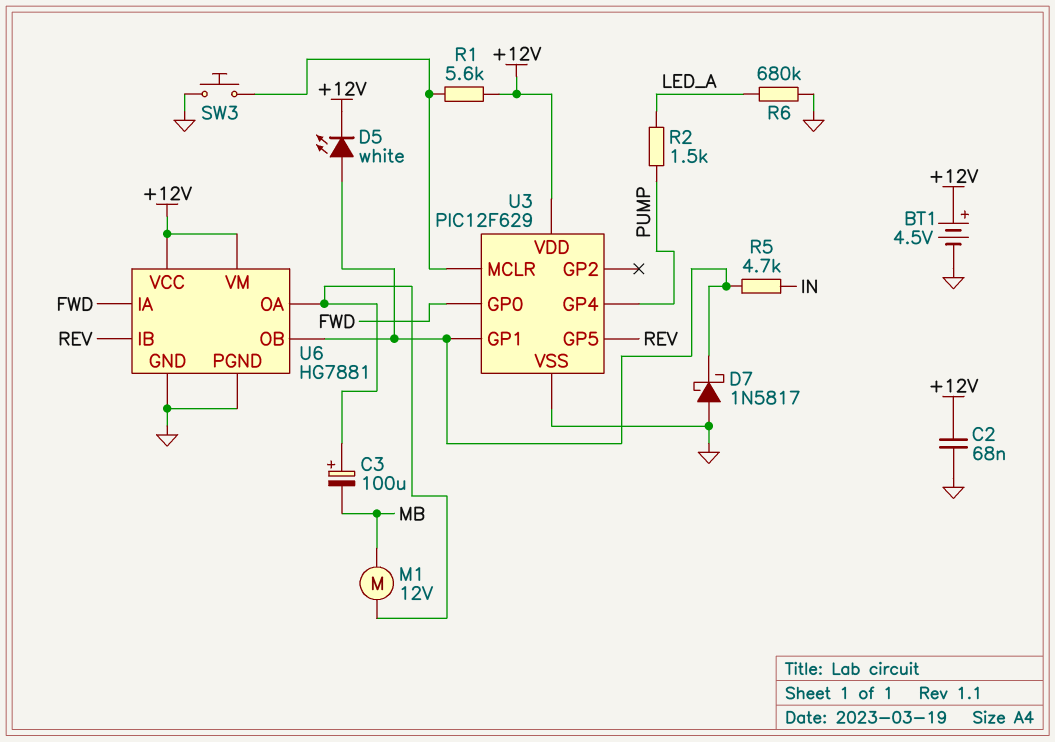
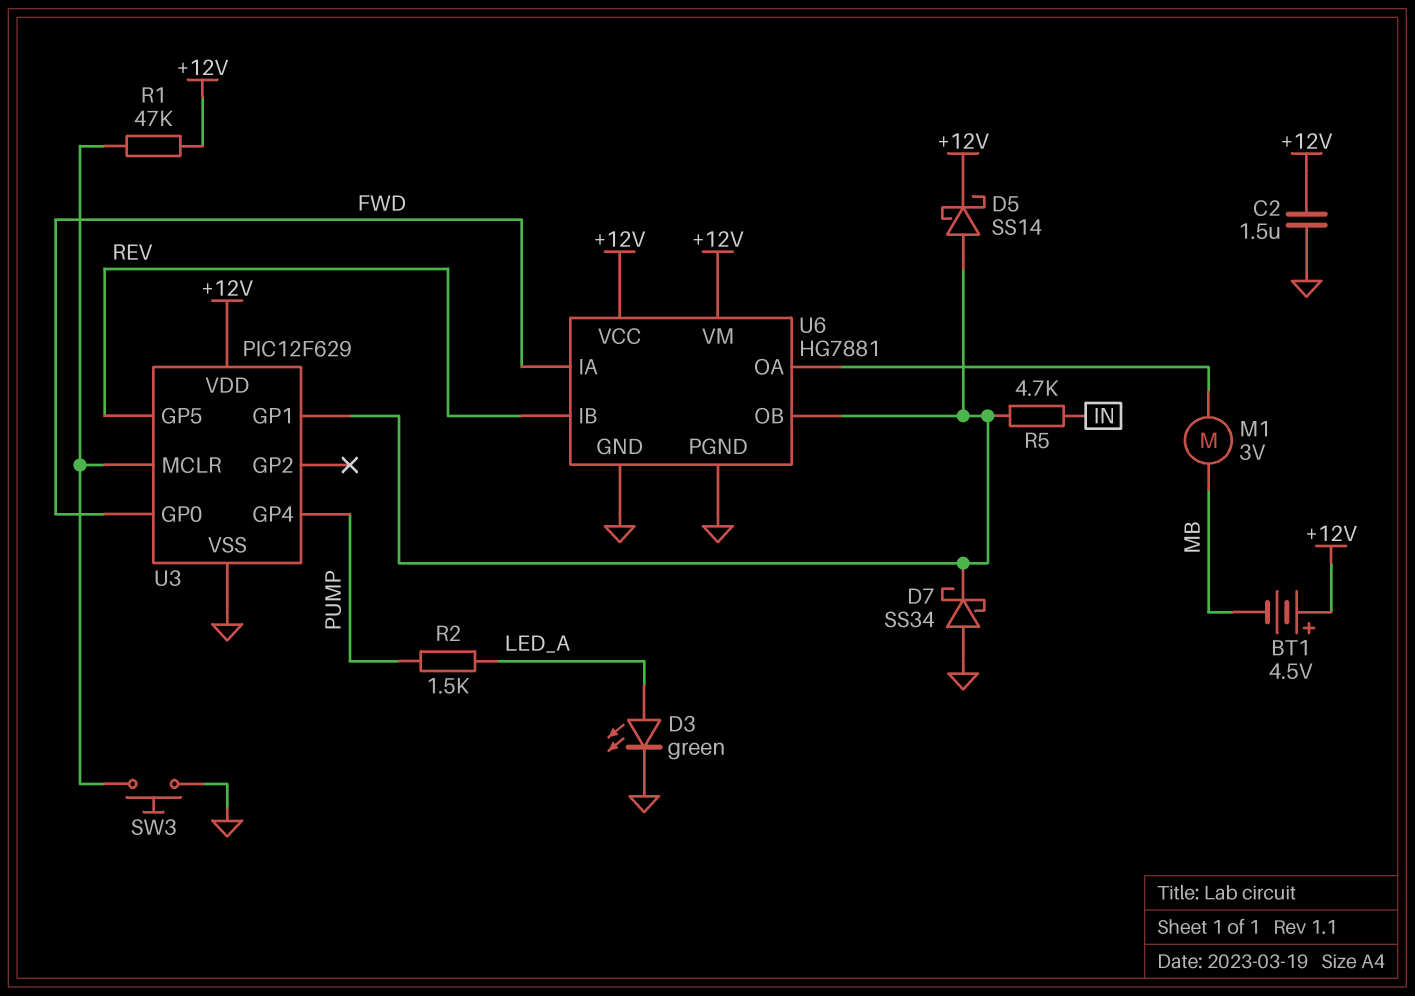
BT1: 4.5V (plus +12V, minus GND) -> 4.5V (plus +12V, minus MB)
C2: 68nF (+12V, GND) -> 1.5uF (+12V, GND)
C3: 100uF (plus U6/OA, minus MB) -> none
D3: none -> LED green (A LED_A, K GND)
D5: LED white (A U3/GP1, K +12V) -> schottky SS14 (A U3/GP1, K +12V)
D7: schottky 1N5817 (A GND, K U3/GP1) -> schottky SS34 (A GND, K U3/GP1)
M1: motor 12V (MB, U6/OA) -> motor 3V (MB, U6/OA)
R1: 5.6k (+12V, U3/MCLR) -> 47k (+12V, U3/MCLR)
R6: 680k (GND, LED_A) -> none

